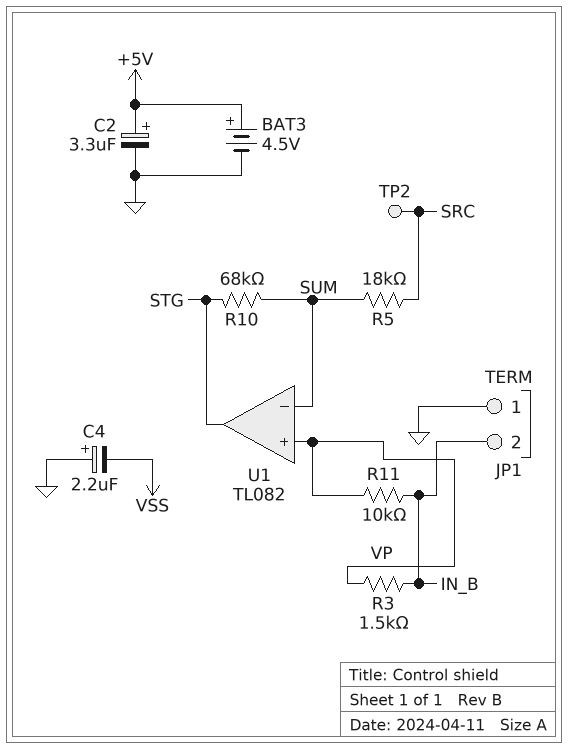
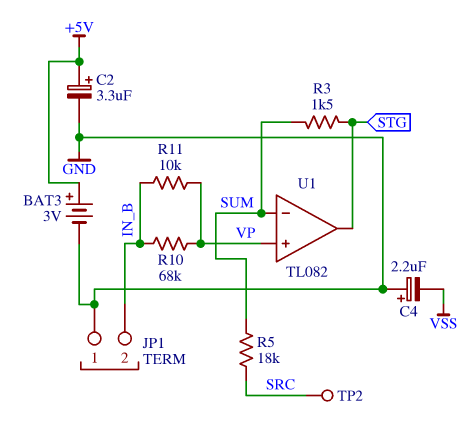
BAT3: 4.5V (plus +5V, minus GND) -> 3V (plus +5V, minus GND)
R3: 1.5k (IN_B, VP) -> 1.5k (STG, SUM)
R10: 68k (STG, SUM) -> 68k (IN_B, VP)

